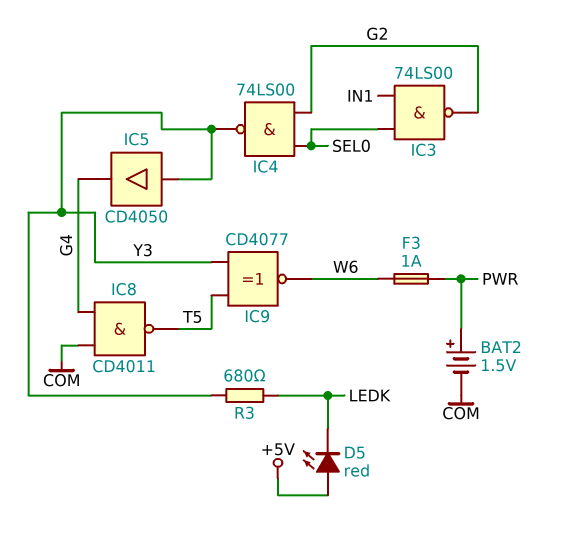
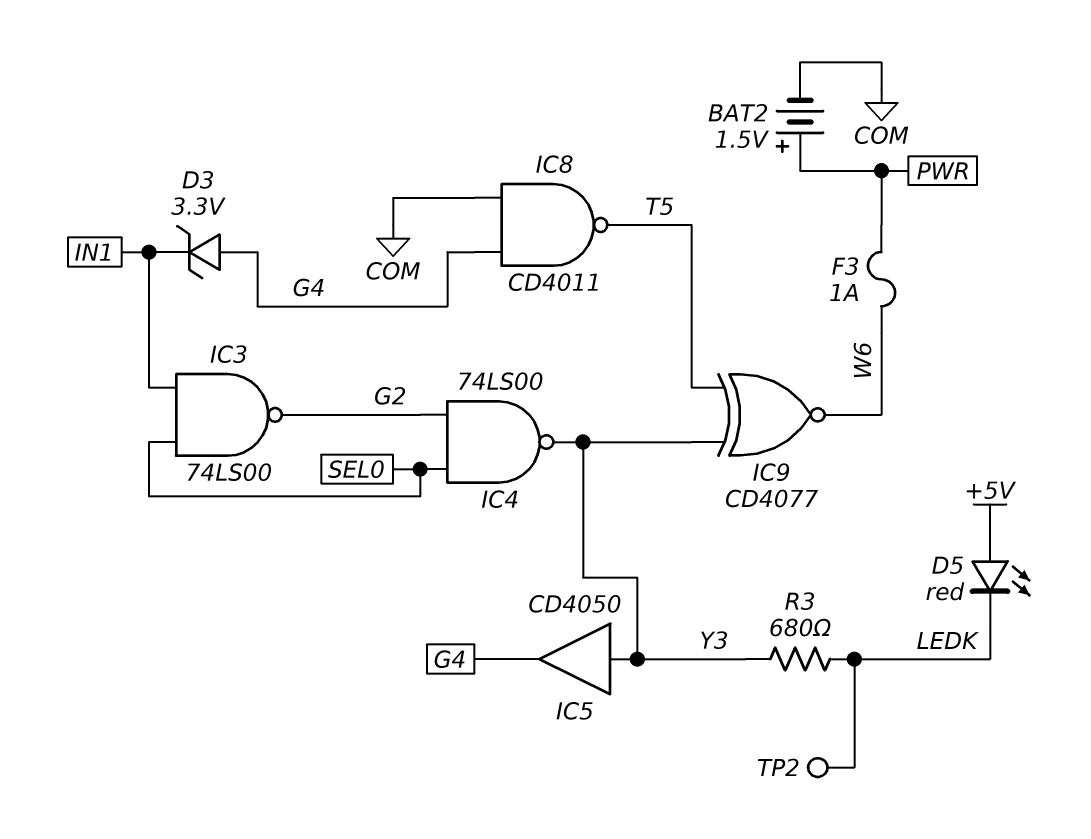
D3: none -> zener 3.3V (A G4, K IN1)
TP2: none -> test point (LEDK)

